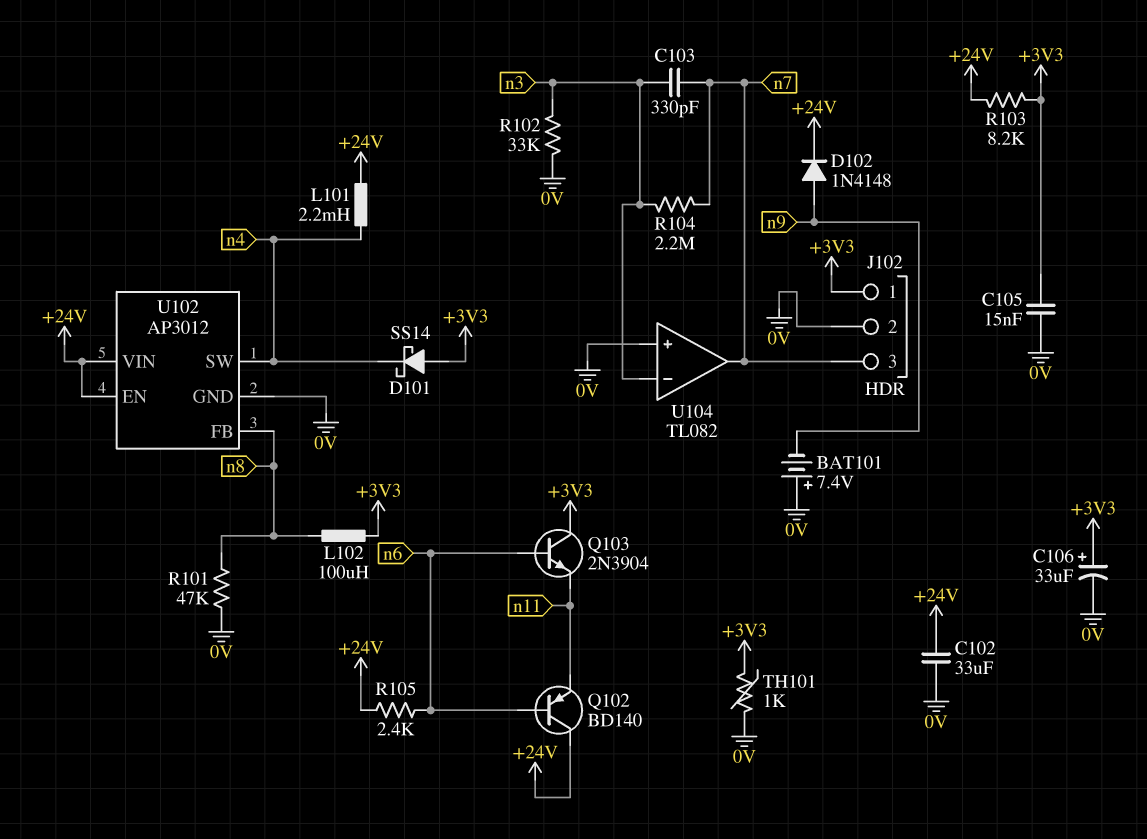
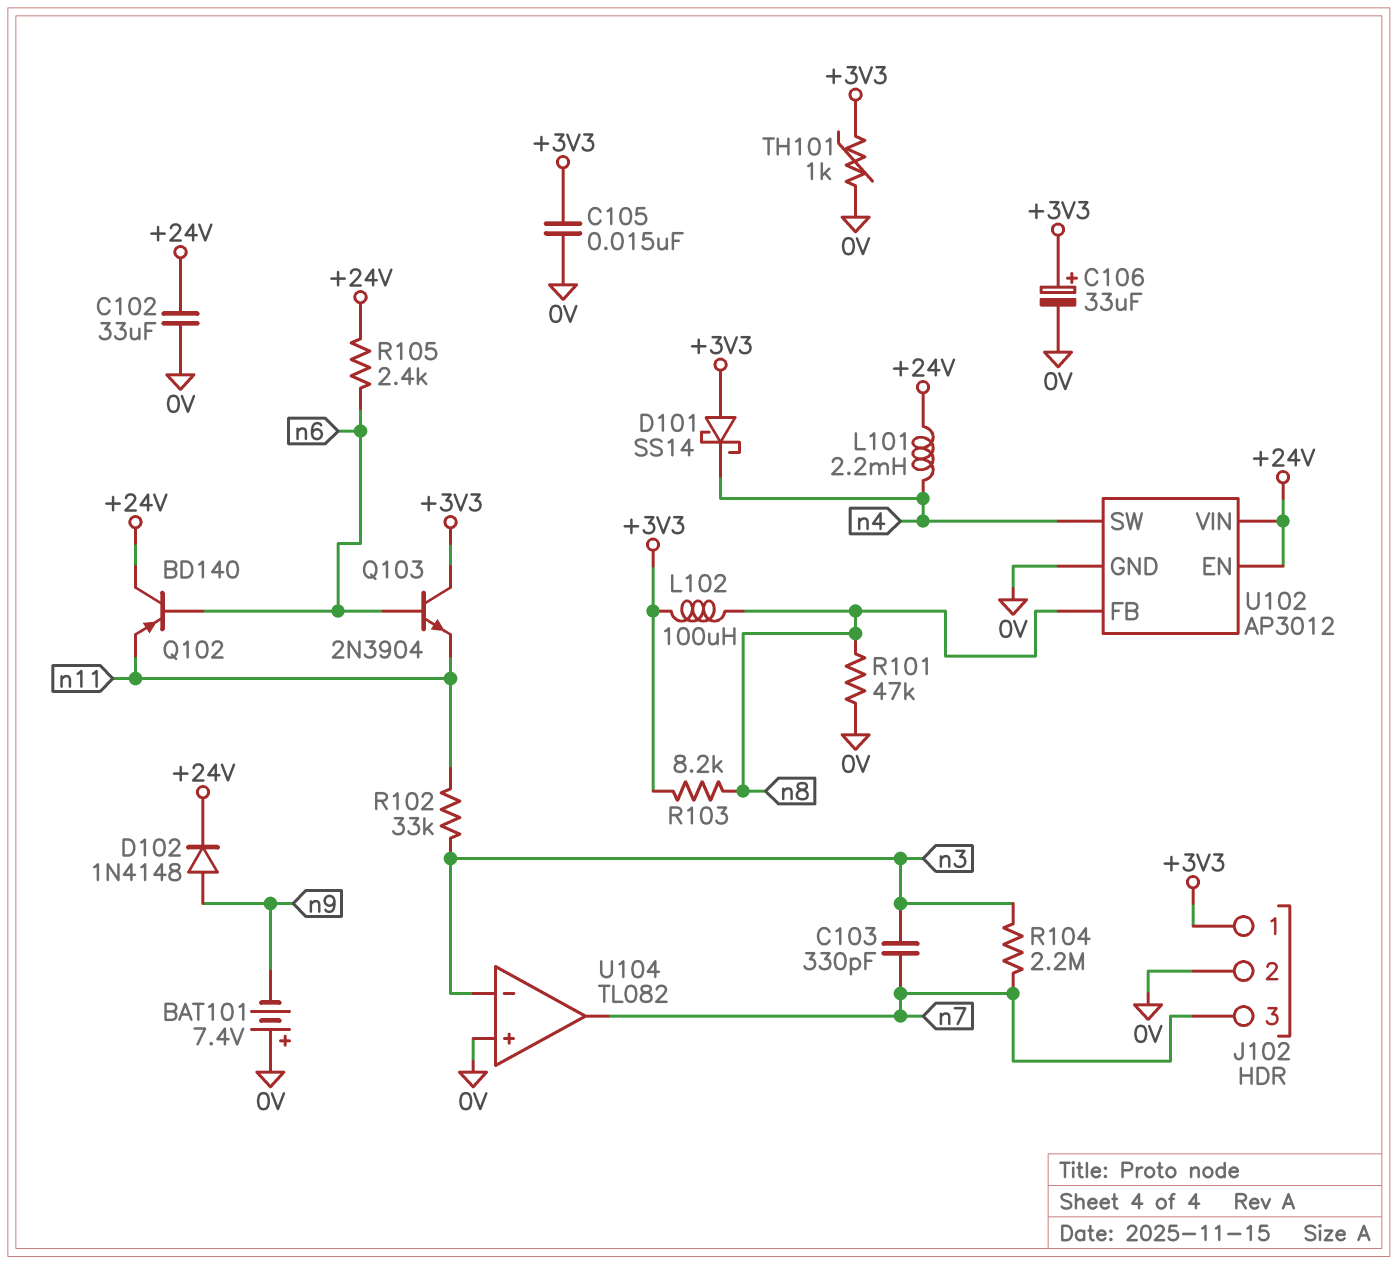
R102: 33k (0V, n3) -> 33k (n3, n11)
R103: 8.2k (+3V3, +24V) -> 8.2k (+3V3, n8)

